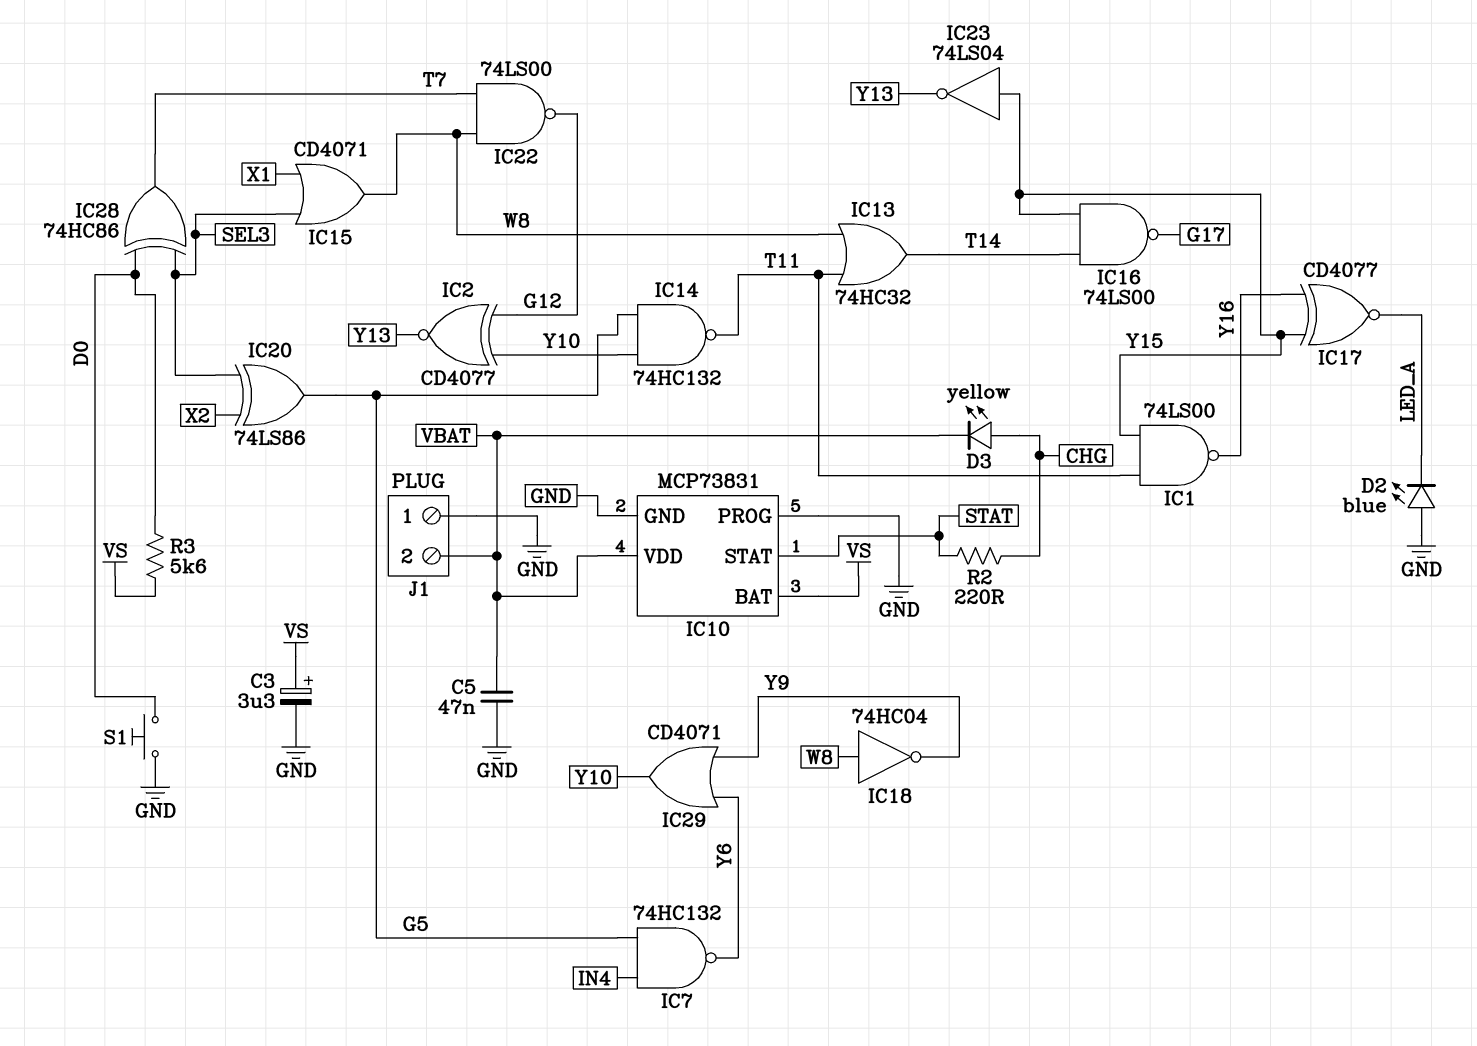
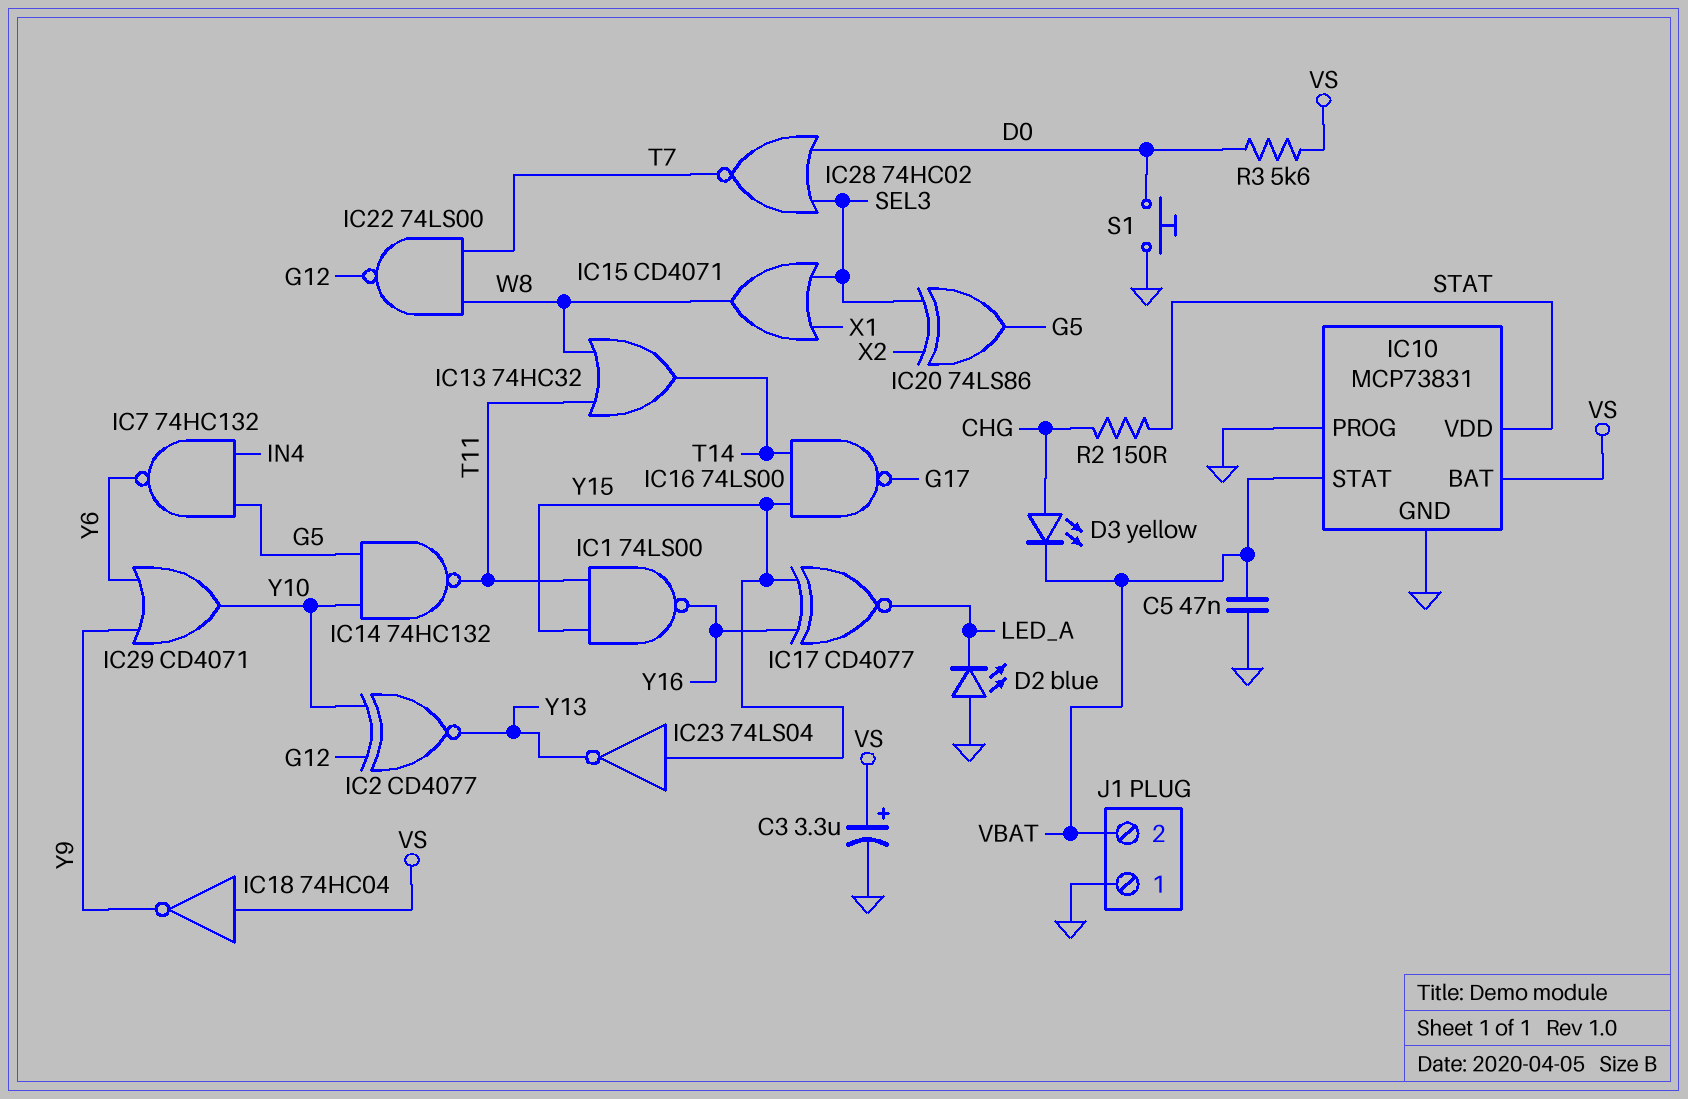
IC10 pin STAT: STAT -> VBAT
IC10 pin VDD: VBAT -> STAT
IC18: NOT 74HC04 (in W8, out Y9) -> NOT 74HC04 (in VS, out Y9)
IC28: XOR 74HC86 (in D0, in SEL3, out T7) -> NOR 74HC02 (in D0, in SEL3, out T7)
R2: 220 (CHG, STAT) -> 150 (CHG, STAT)

